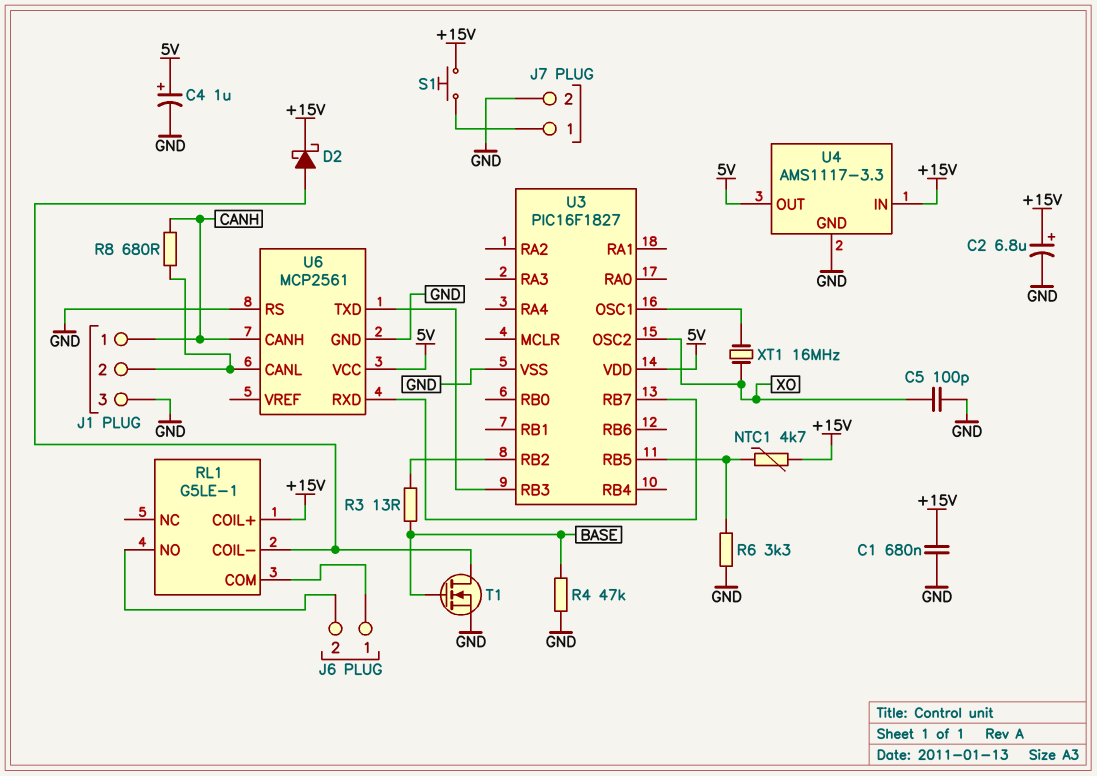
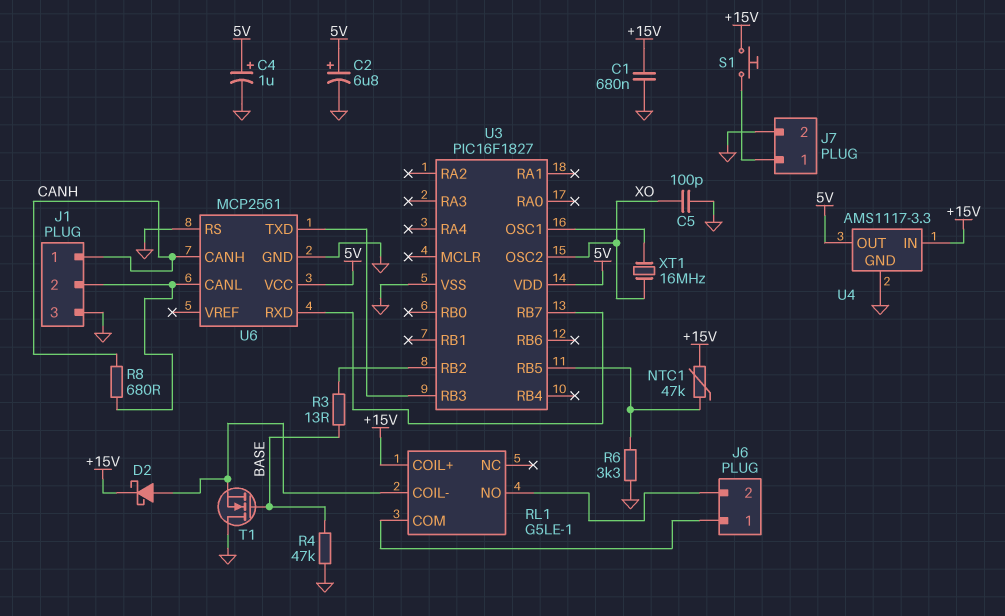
C2: 6.8uF (plus +15V, minus GND) -> 6.8uF (plus 5V, minus GND)
NTC1: 4.7k (+15V, U3/RB5) -> 47k (+15V, U3/RB5)
T1: NMOS (G BASE, D RL1/COIL-, S GND) -> NMOS (G BASE, D GND, S RL1/COIL-)

